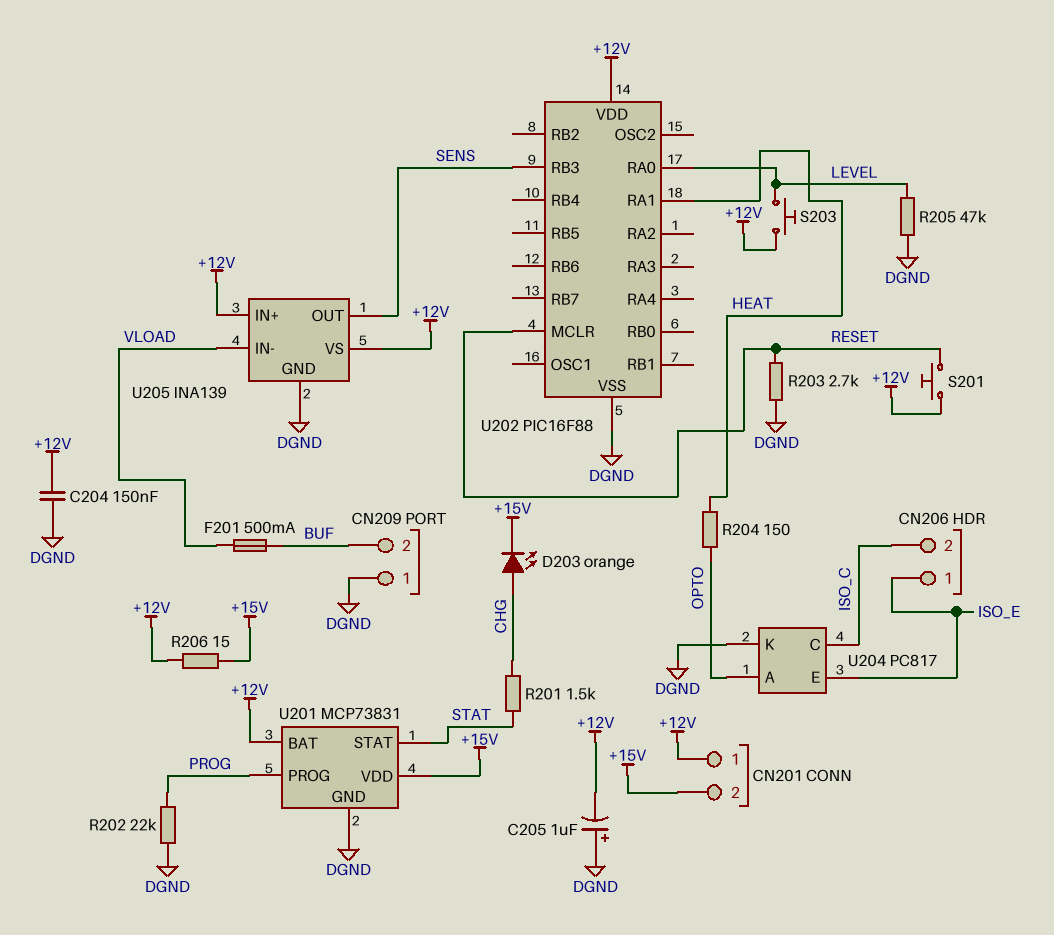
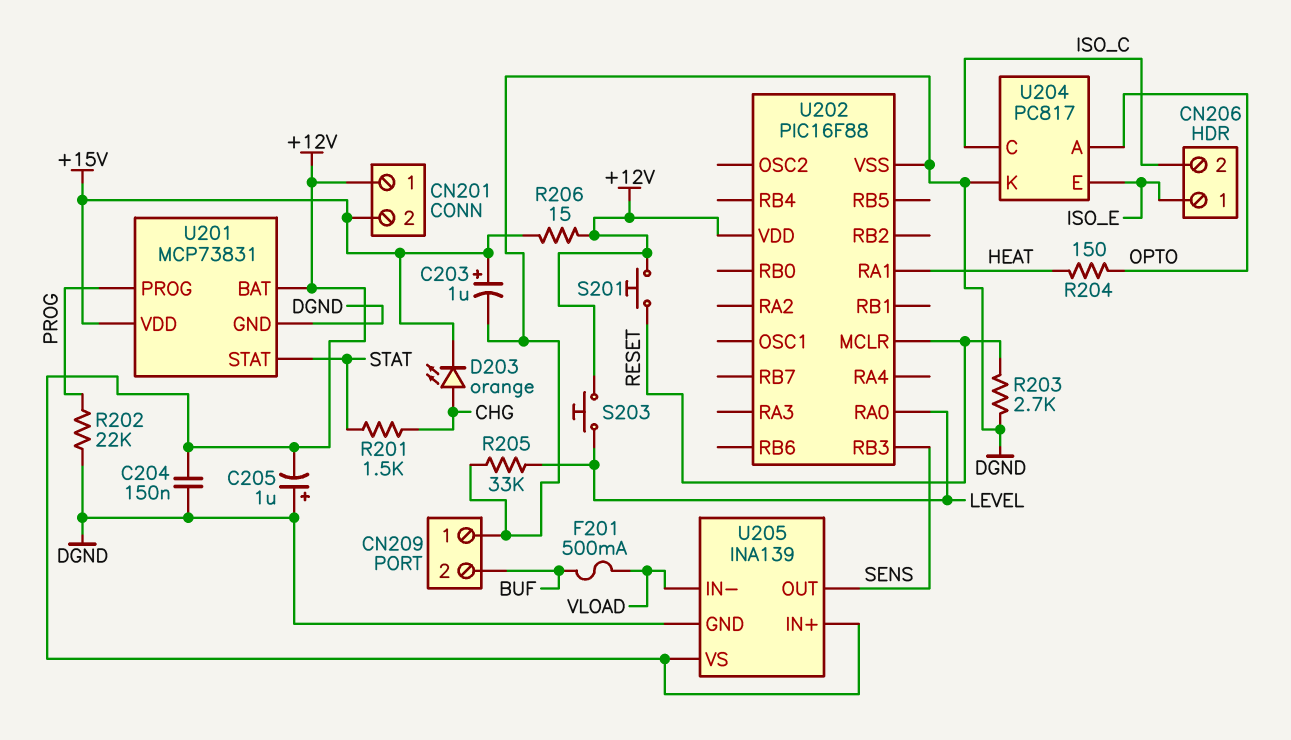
C203: none -> 1uF (plus +15V, minus DGND)
R205: 47k (DGND, LEVEL) -> 33k (DGND, LEVEL)

